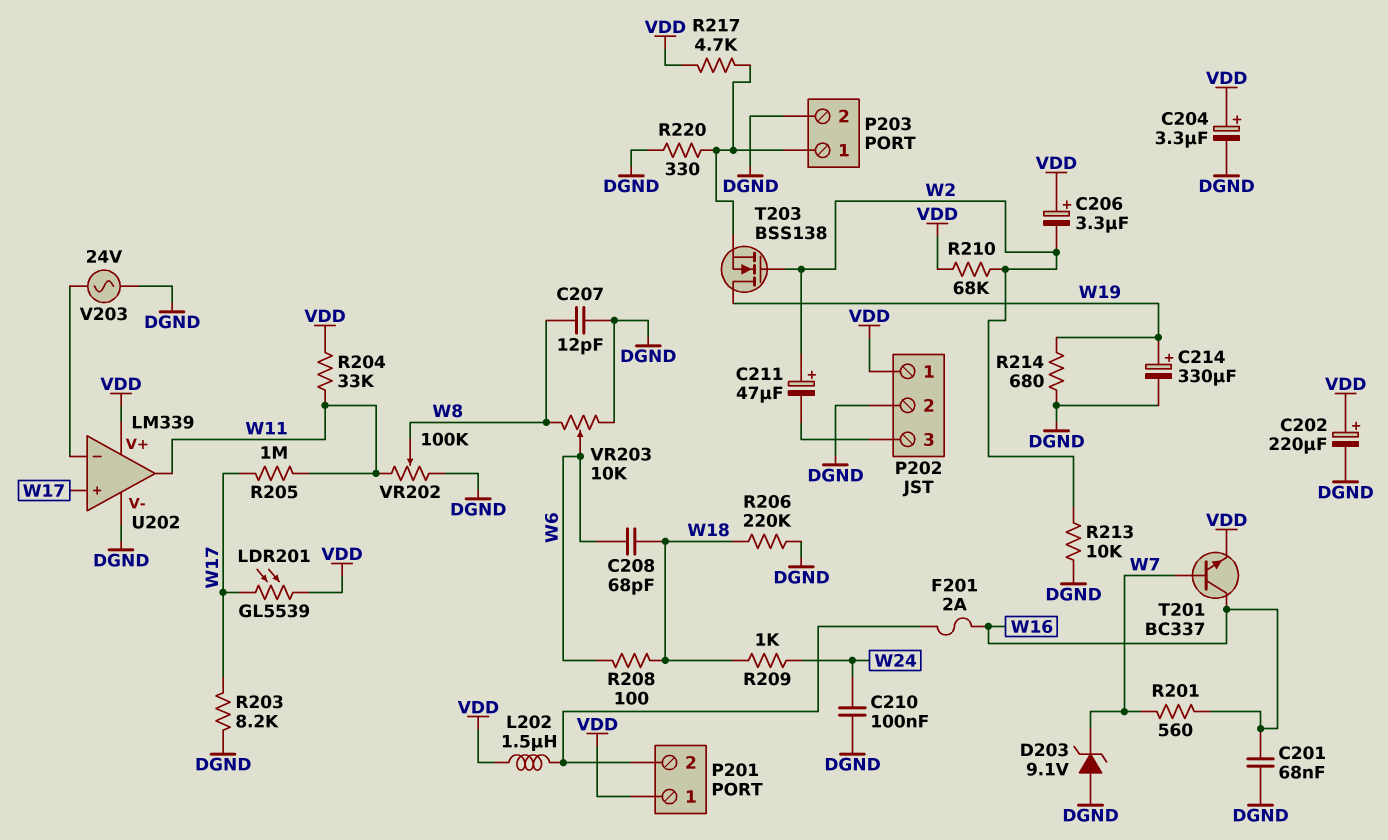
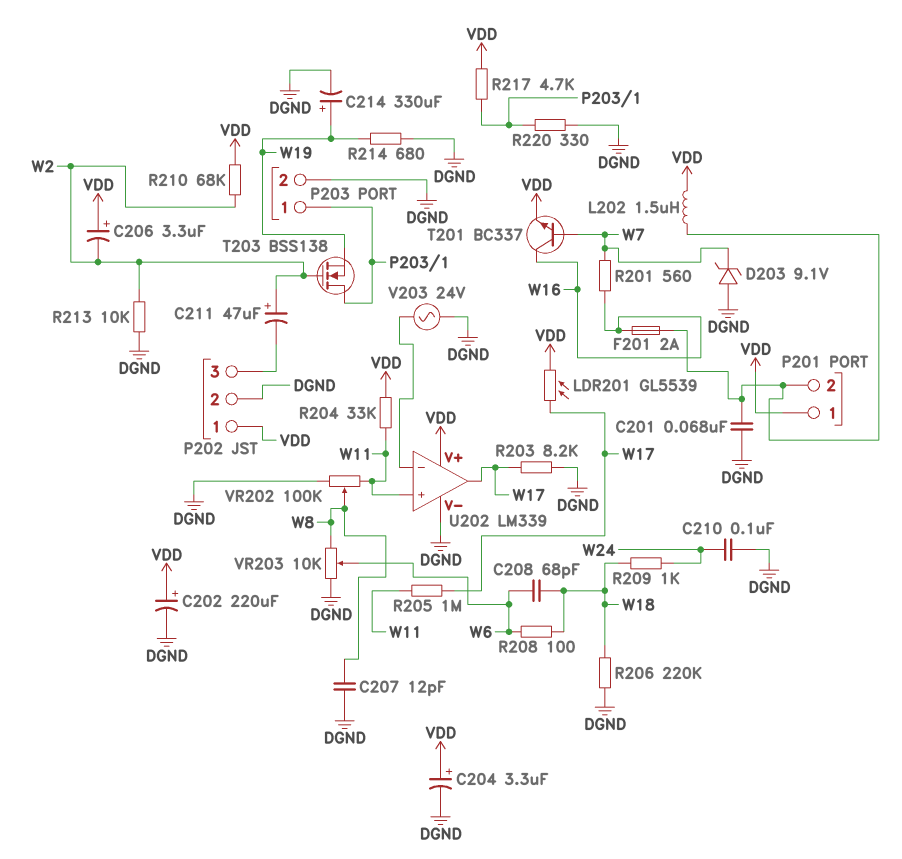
C201: 68nF (DGND, W16) -> 68nF (DGND, P201/2)
T203: NMOS BSS138 (G W2, D W19, S P203/1) -> NMOS BSS138 (G W2, D P203/1, S W19)
U202 pin in+: W17 -> W11
U202 pin out: W11 -> W17

